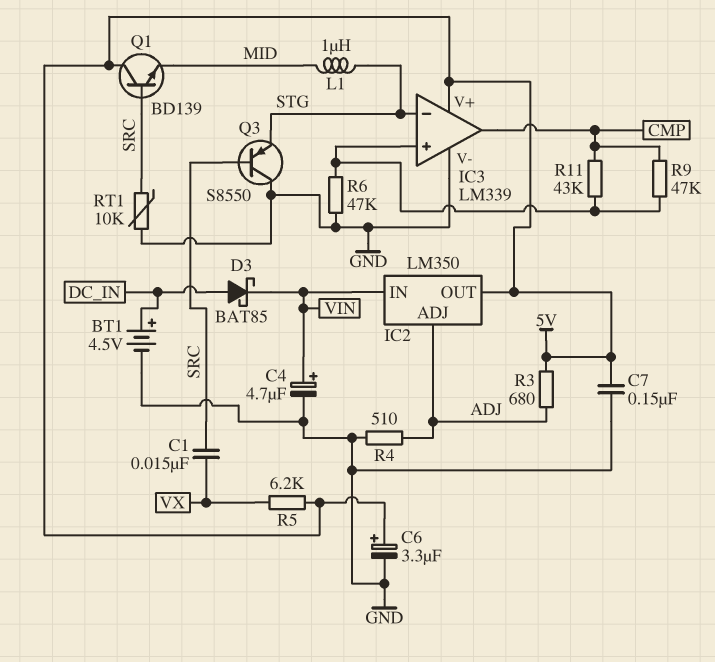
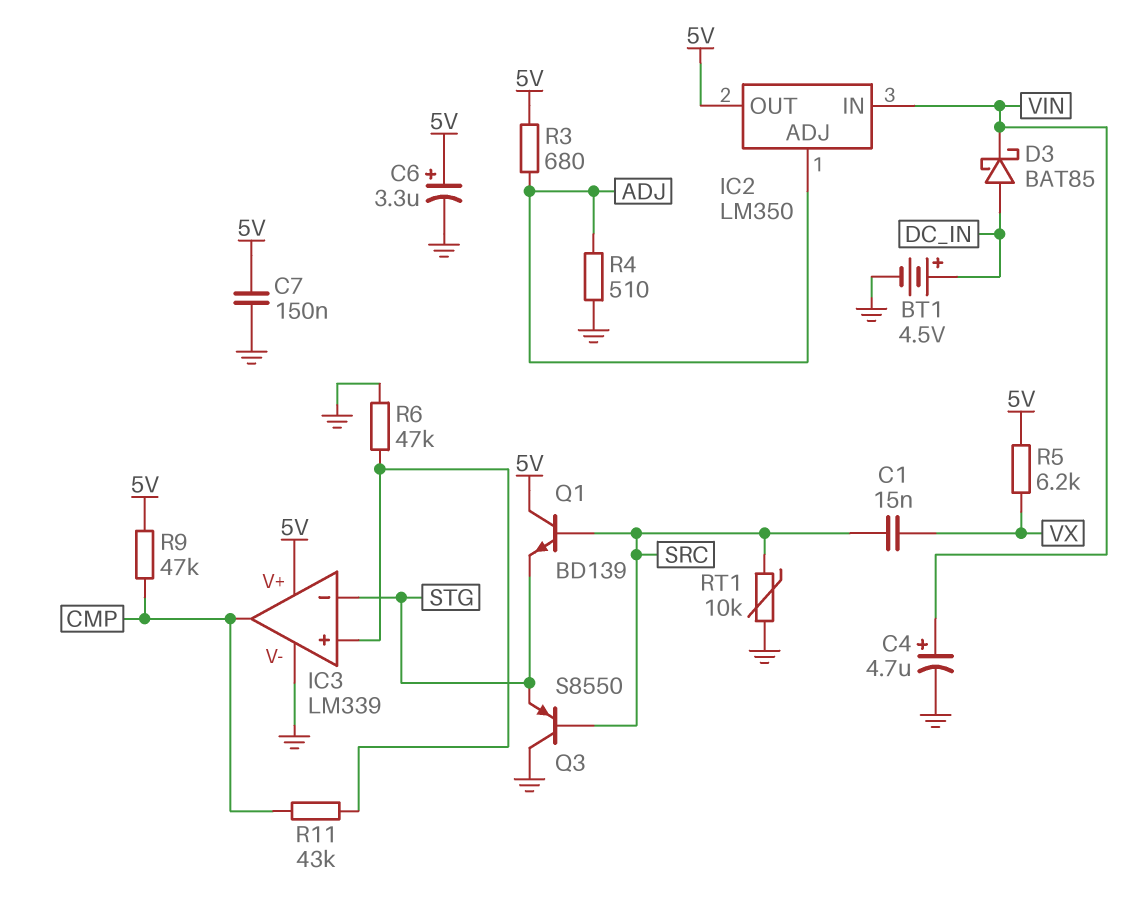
L1: 1uH (MID, STG) -> none
Q1: NPN BD139 (B SRC, C 5V, E MID) -> NPN BD139 (B SRC, C 5V, E STG)
R9: 47k (CMP, IC3/in+) -> 47k (5V, CMP)

